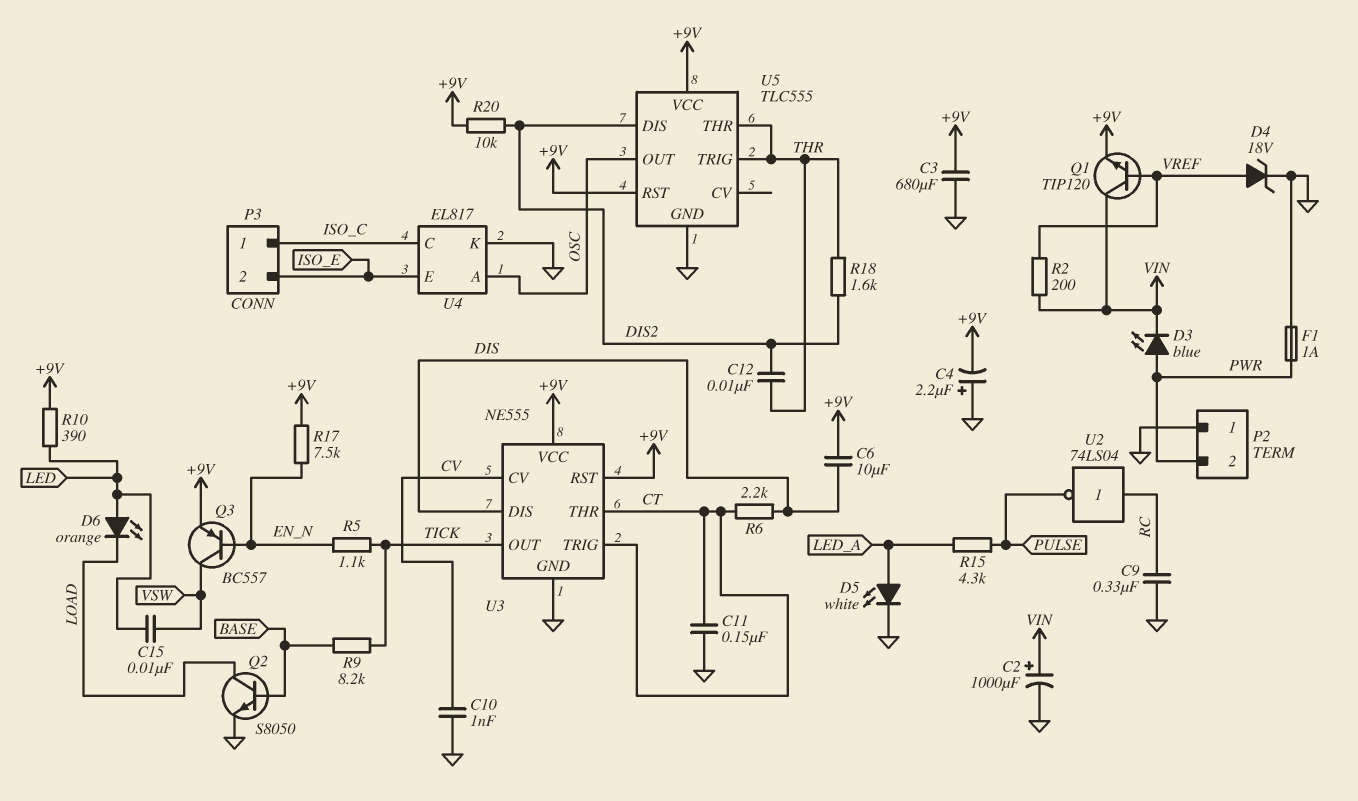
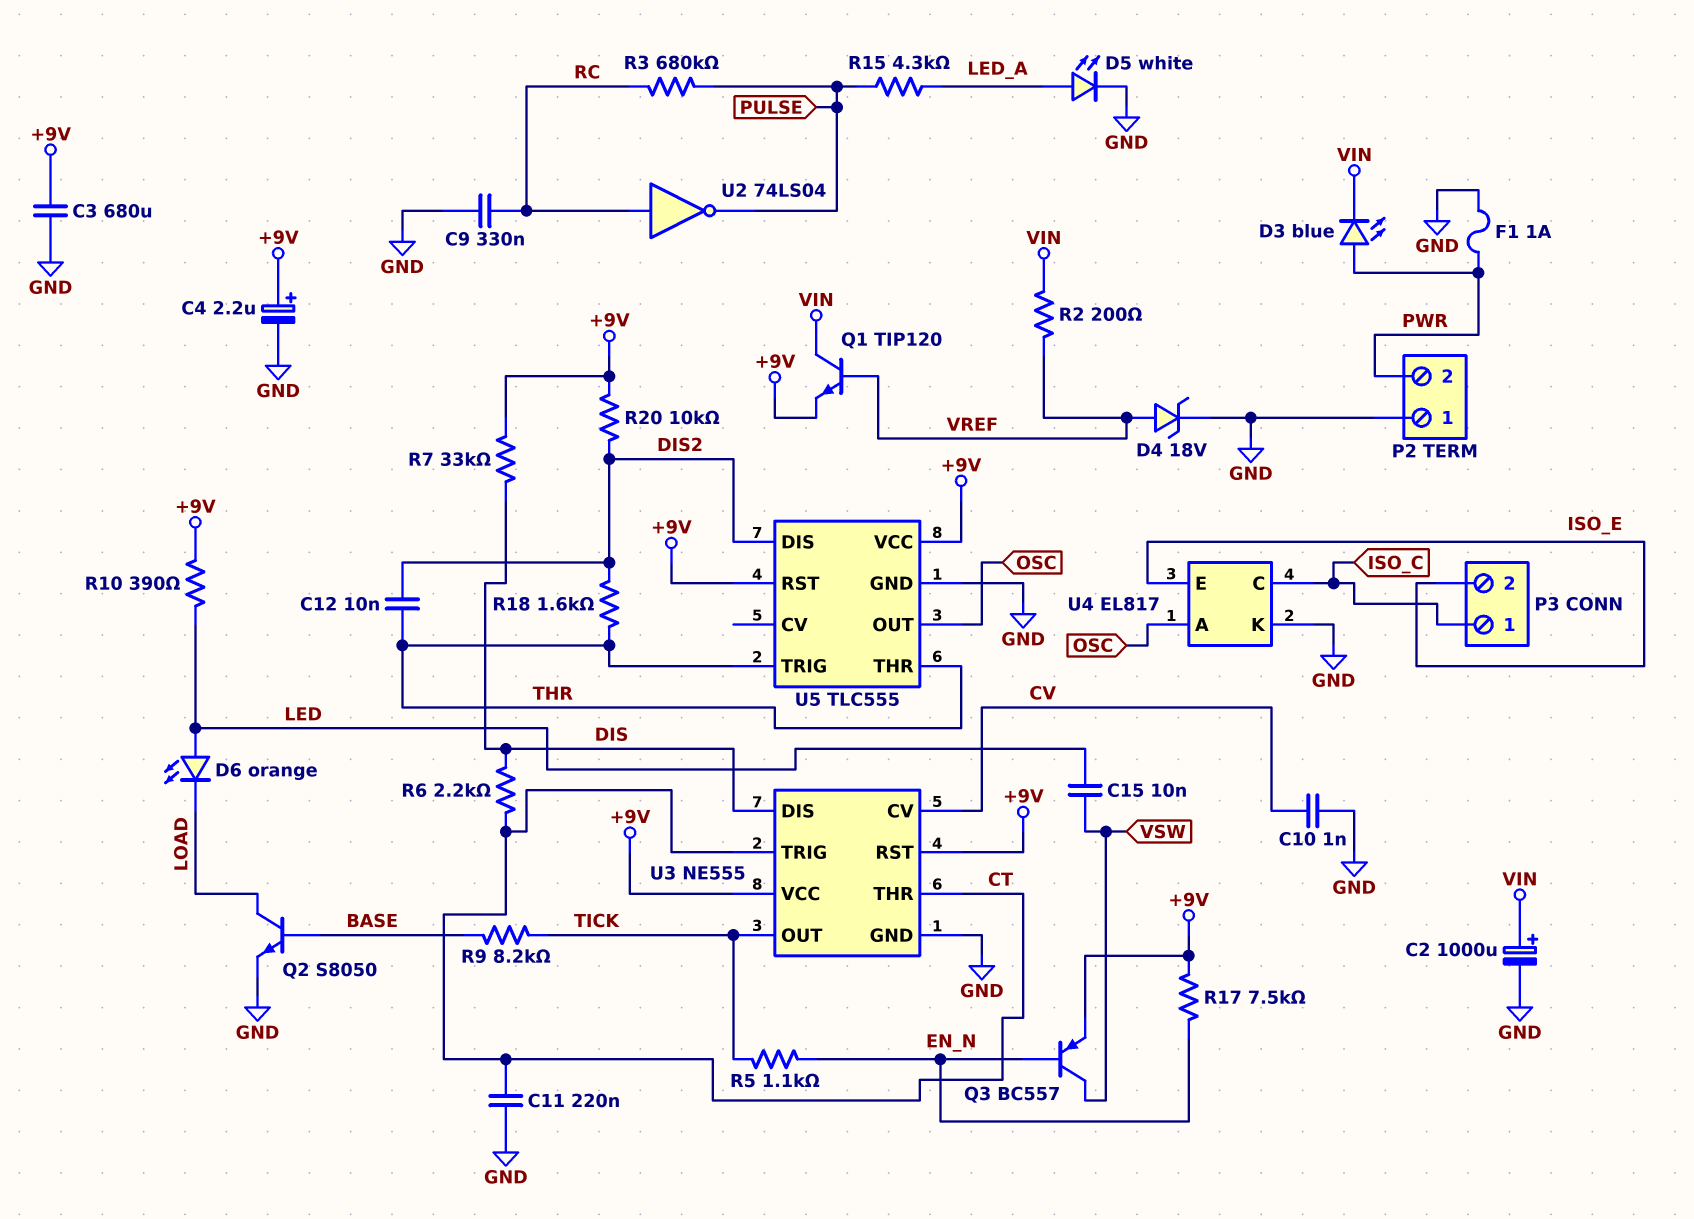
C4: 2.2uF (plus GND, minus +9V) -> 2.2uF (plus +9V, minus GND)
C6: 10uF (+9V, DIS) -> none
C11: 150nF (CT, GND) -> 220nF (CT, GND)
R3: none -> 680k (PULSE, RC)
R7: none -> 33k (+9V, DIS)

